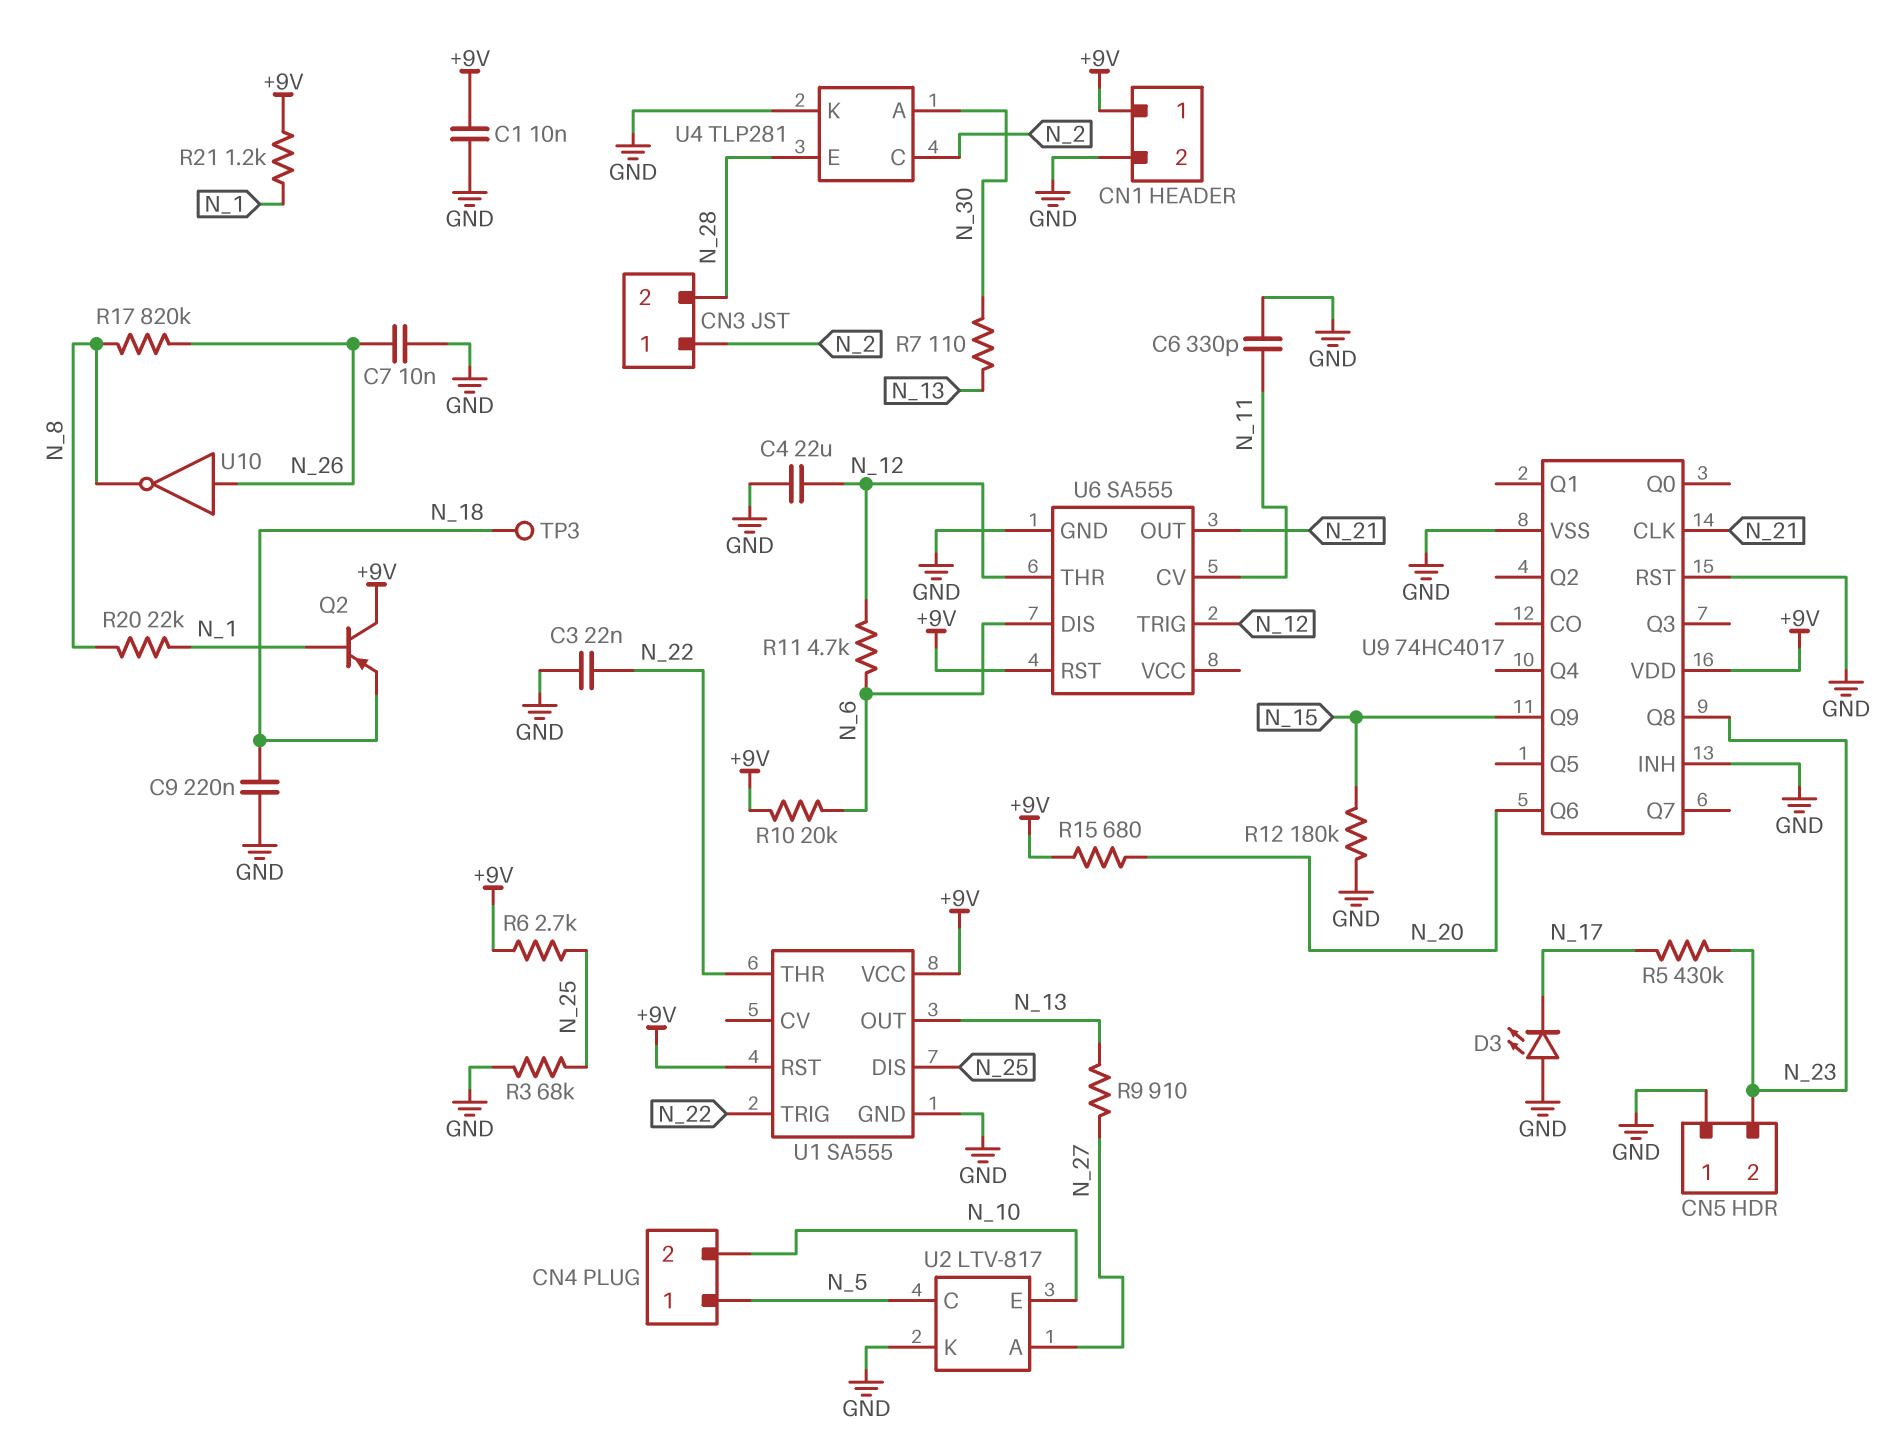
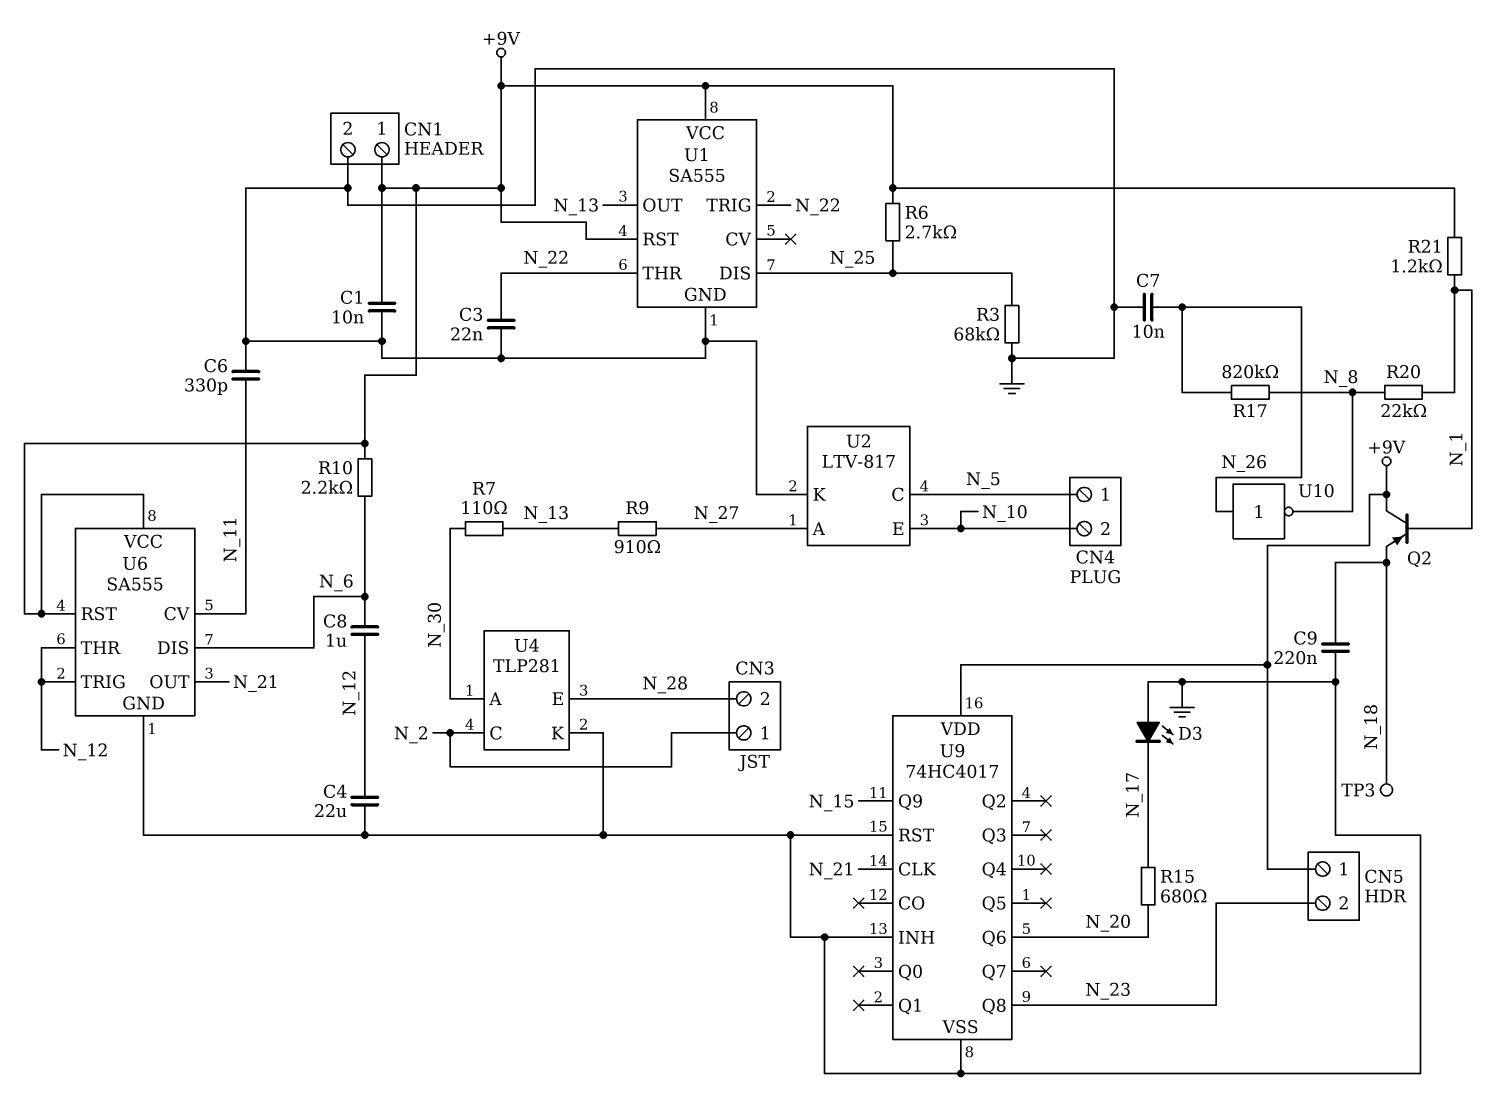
C8: none -> 1uF (N_6, N_12)
CN5 pin 1: GND -> +9V
R5: 430k (N_17, N_23) -> none
R10: 20k (+9V, N_6) -> 2.2k (+9V, N_6)
R11: 4.7k (N_6, N_12) -> none
R12: 180k (GND, N_15) -> none
R15: 680 (+9V, N_20) -> 680 (N_17, N_20)
U6 pin VCC: none -> +9V

